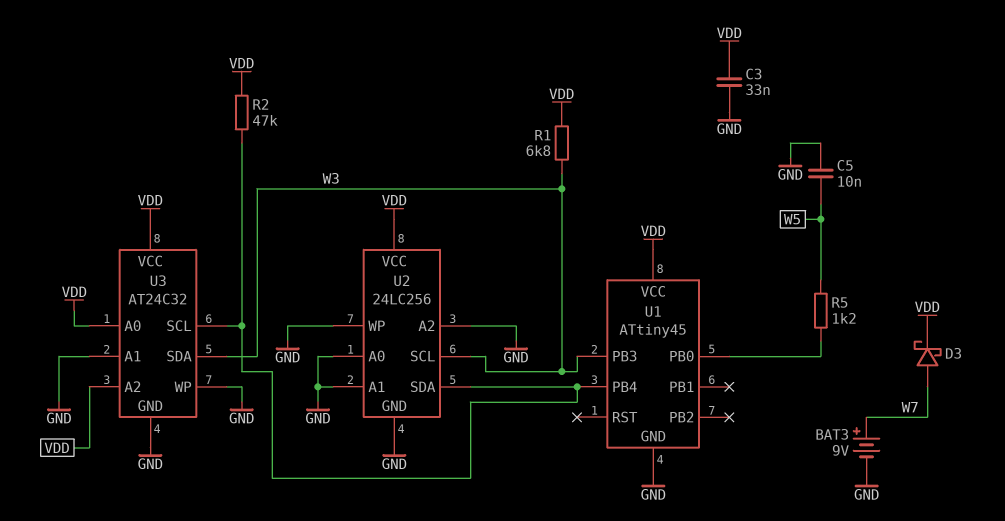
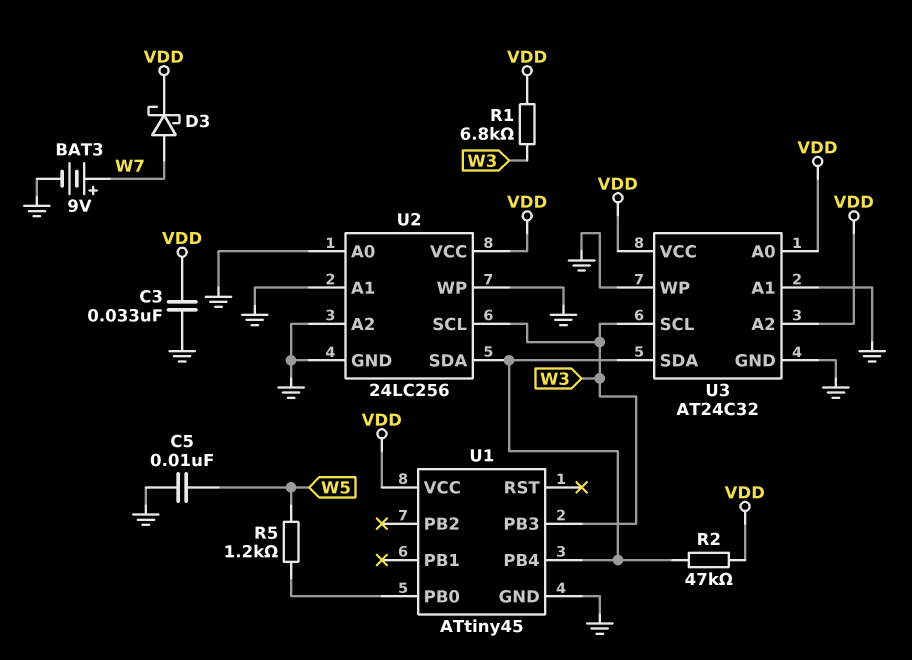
U3 pin SCL: U1/PB4 -> W3
U3 pin SDA: W3 -> U1/PB4

